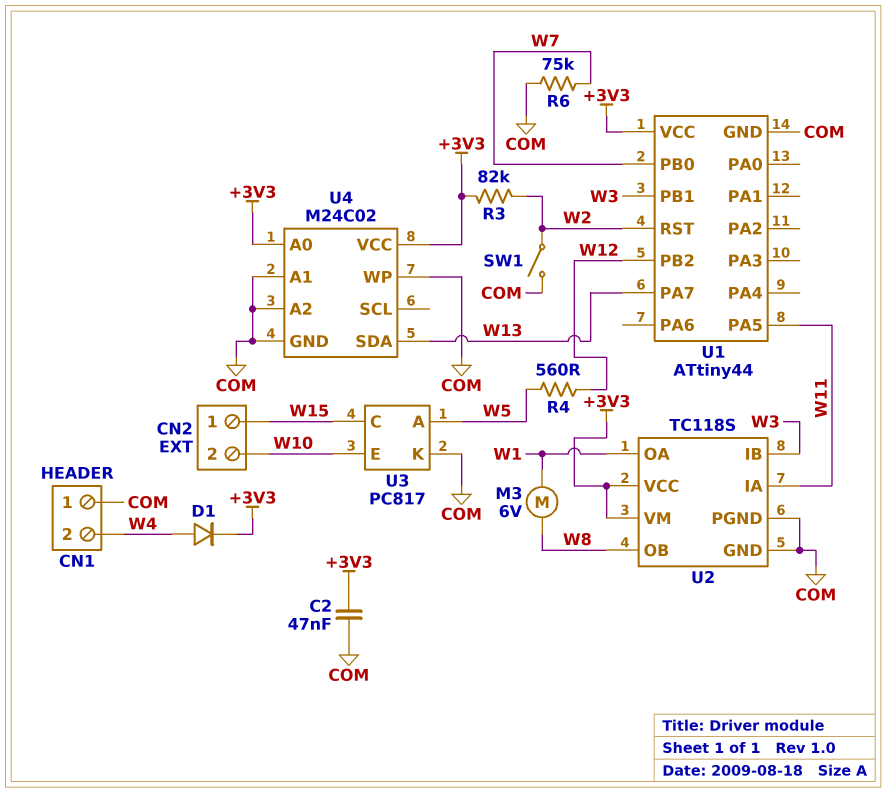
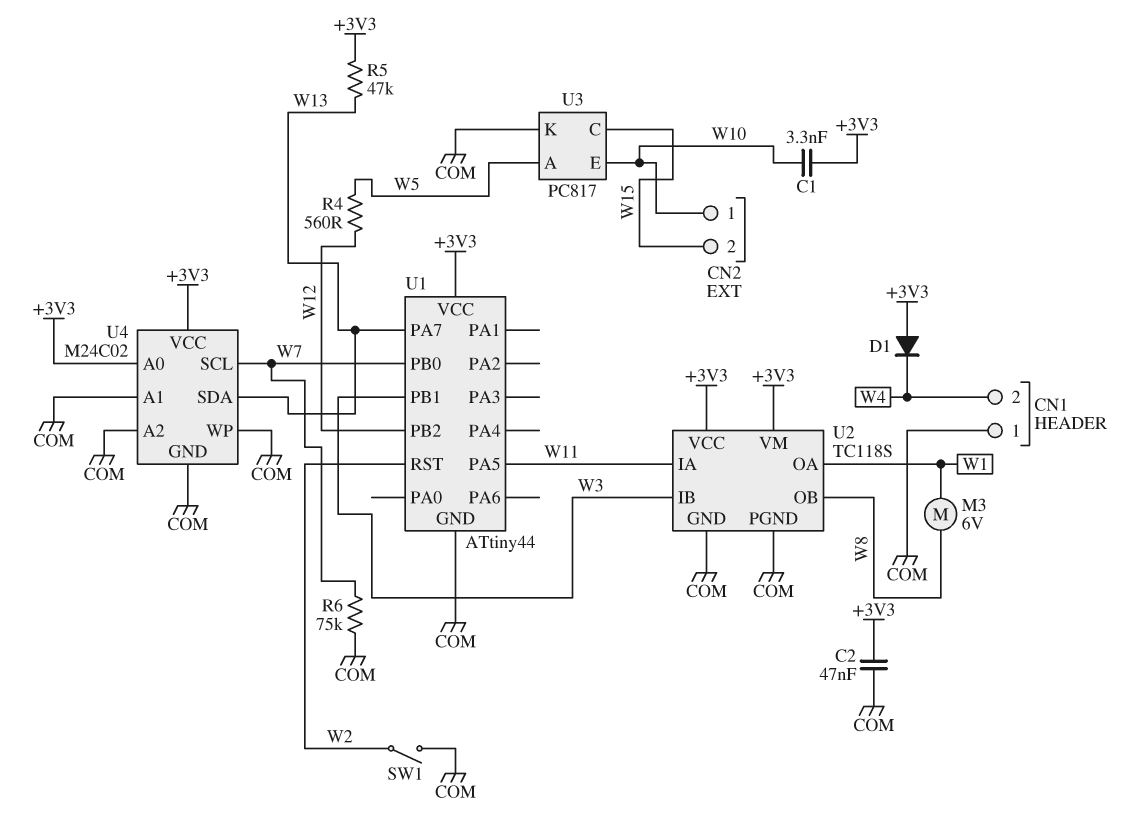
C1: none -> 3.3nF (+3V3, W10)
CN2 pin 1: W15 -> W10
CN2 pin 2: W10 -> W15
D1: diode (A W4, K +3V3) -> diode (A +3V3, K W4)
R3: 82k (+3V3, W2) -> none
R5: none -> 47k (+3V3, W13)
U4 pin SCL: none -> W7

